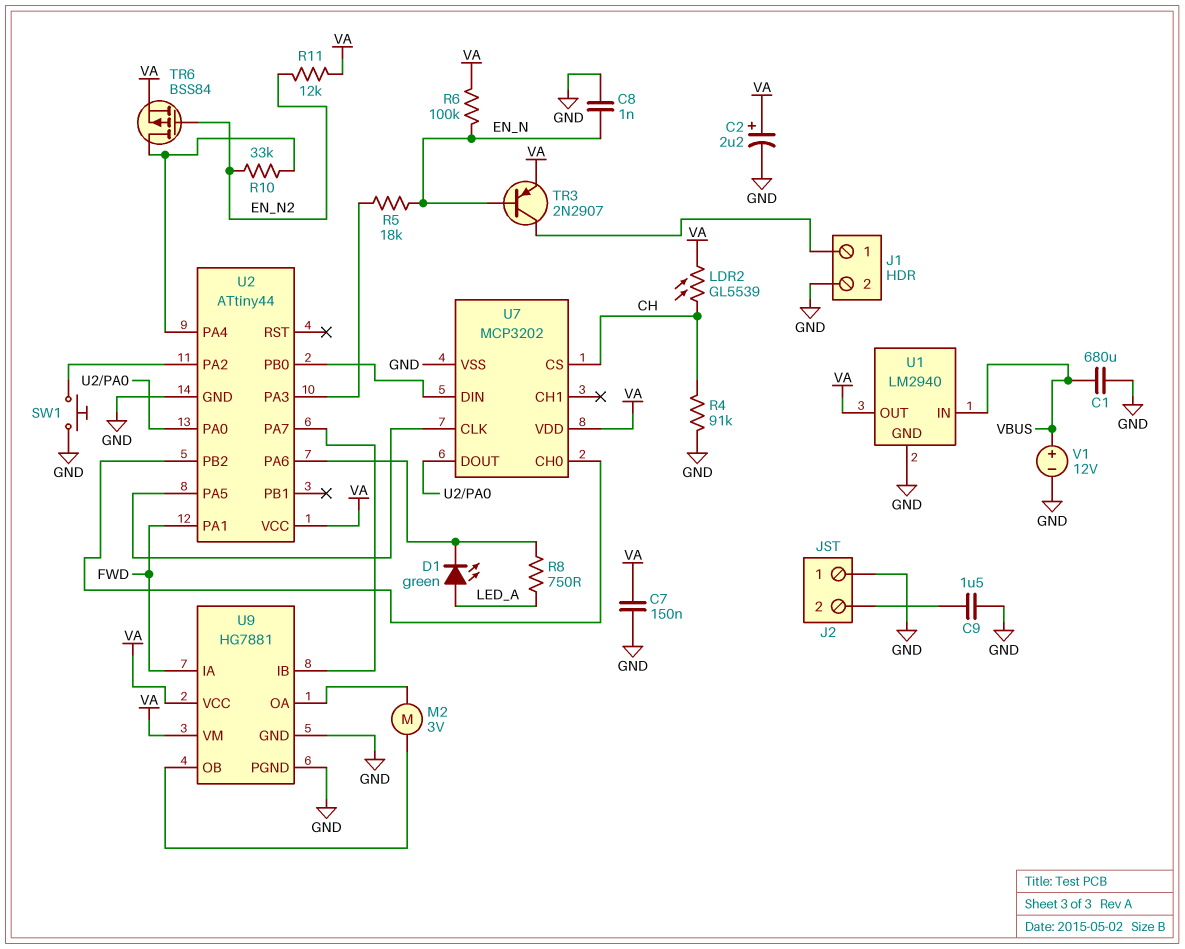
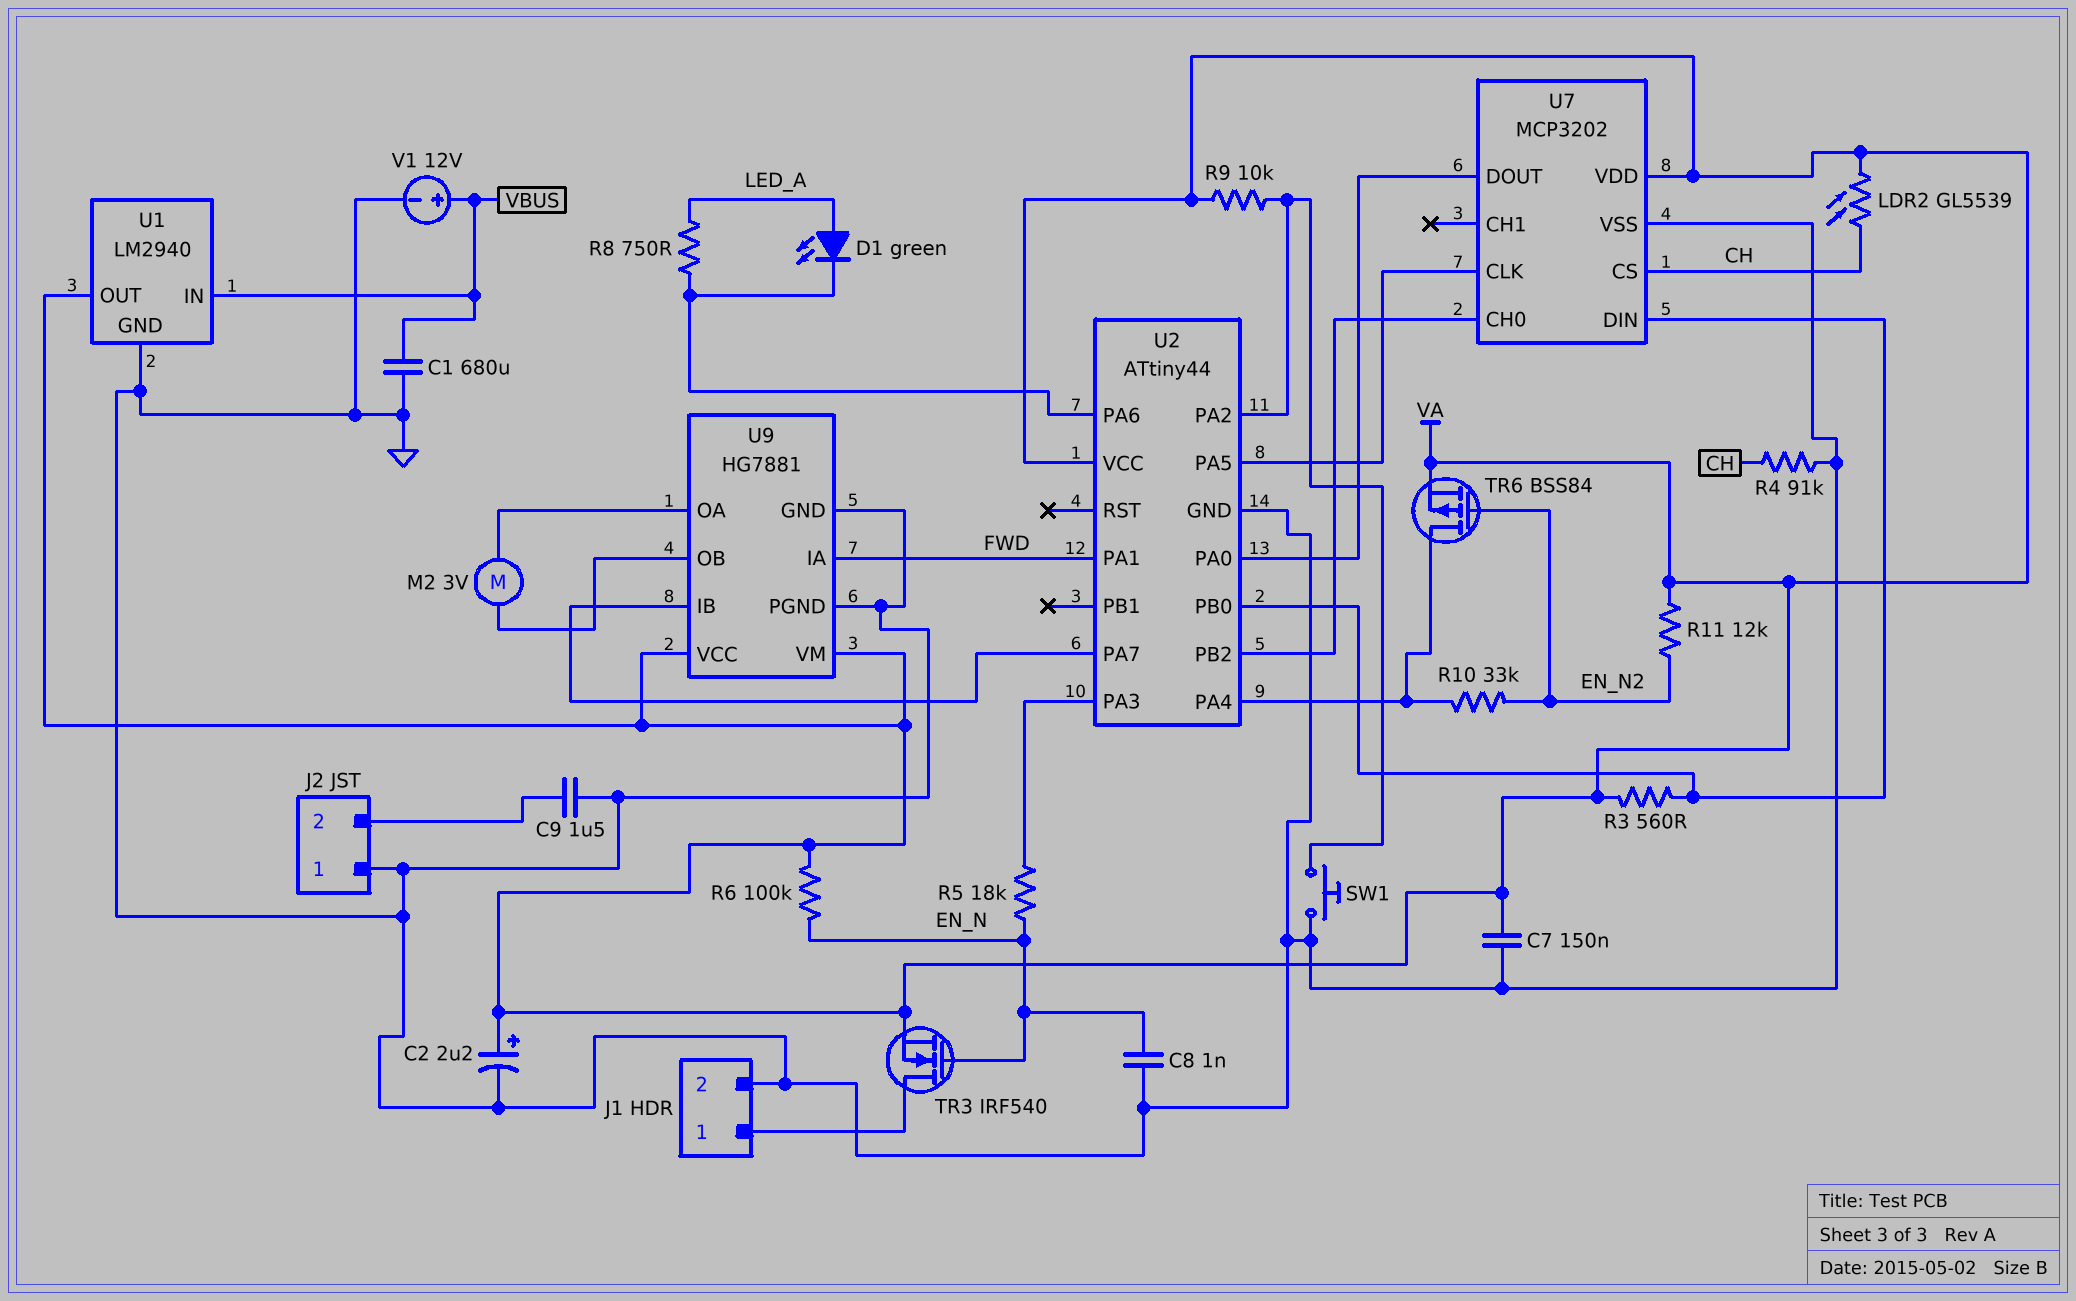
R3: none -> 560 (U2/PB0, VA)
R9: none -> 10k (U2/PA2, VA)
TR3: PNP 2N2907 (B EN_N, C J1/1, E VA) -> NMOS IRF540 (G EN_N, D J1/1, S VA)

